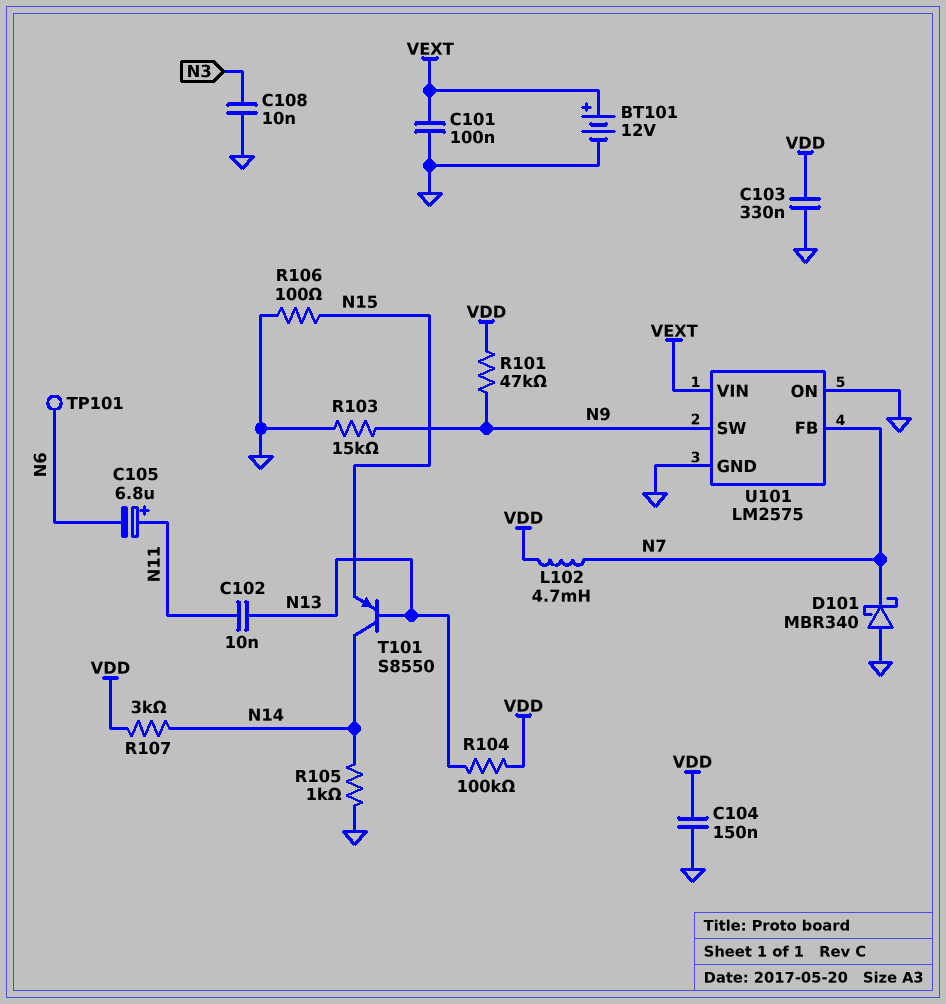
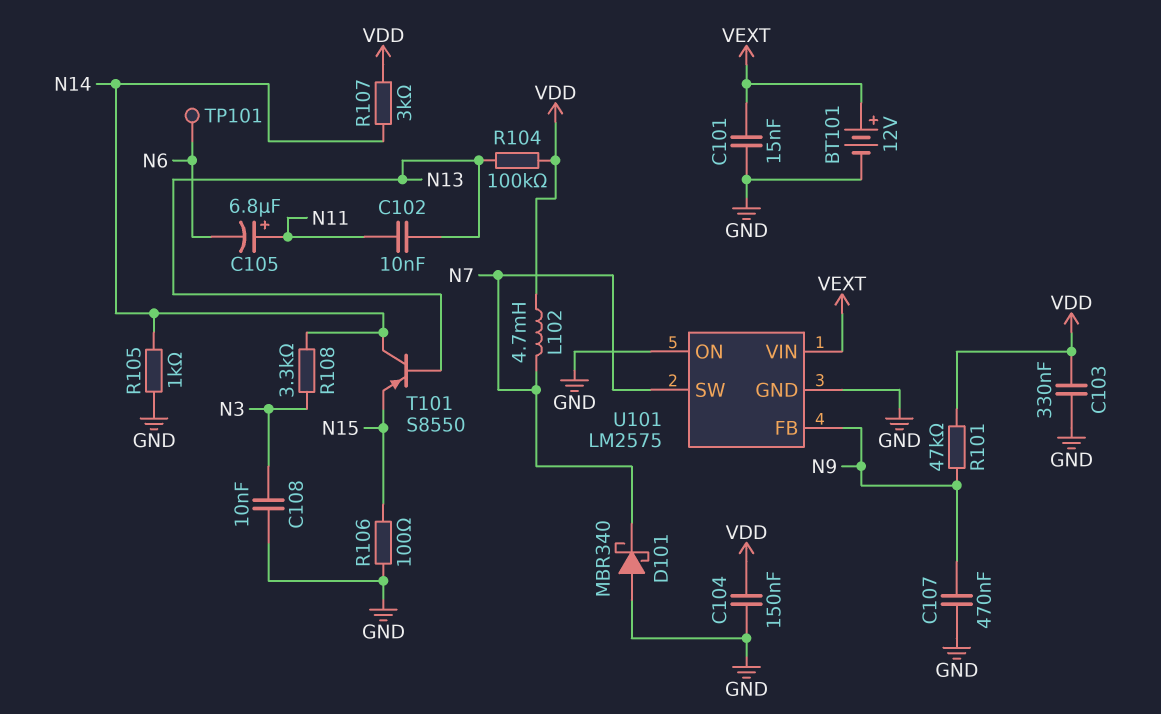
C101: 100nF (GND, VEXT) -> 15nF (GND, VEXT)
C107: none -> 470nF (GND, N9)
R103: 15k (GND, N9) -> none
R108: none -> 3.3k (N3, N14)
U101 pin FB: N7 -> N9
U101 pin SW: N9 -> N7

